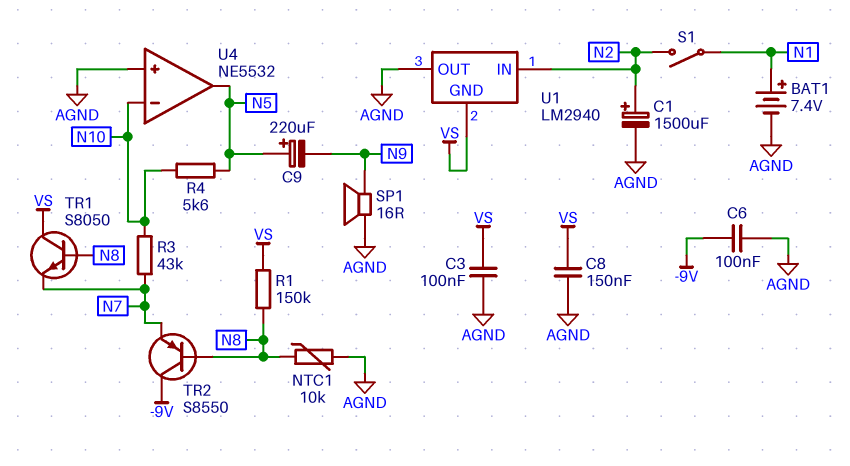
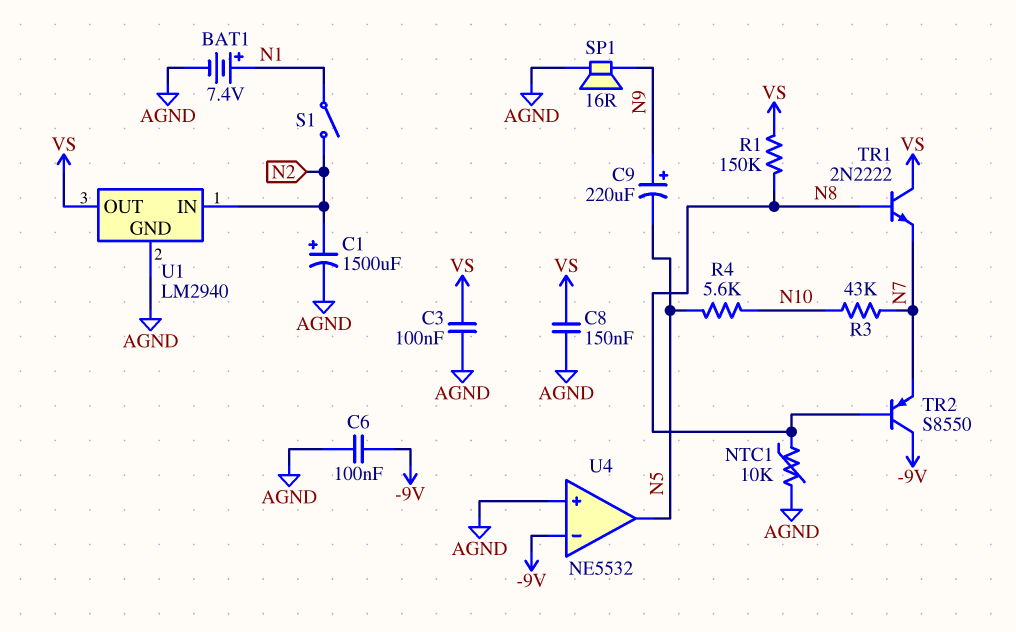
C9: 220uF (plus N5, minus N9) -> 220uF (plus N9, minus N5)
TR1: NPN S8050 (B N8, C VS, E N7) -> NPN 2N2222 (B N8, C VS, E N7)
U1 pin GND: VS -> AGND
U1 pin OUT: AGND -> VS
U4 pin in-: N10 -> -9V

